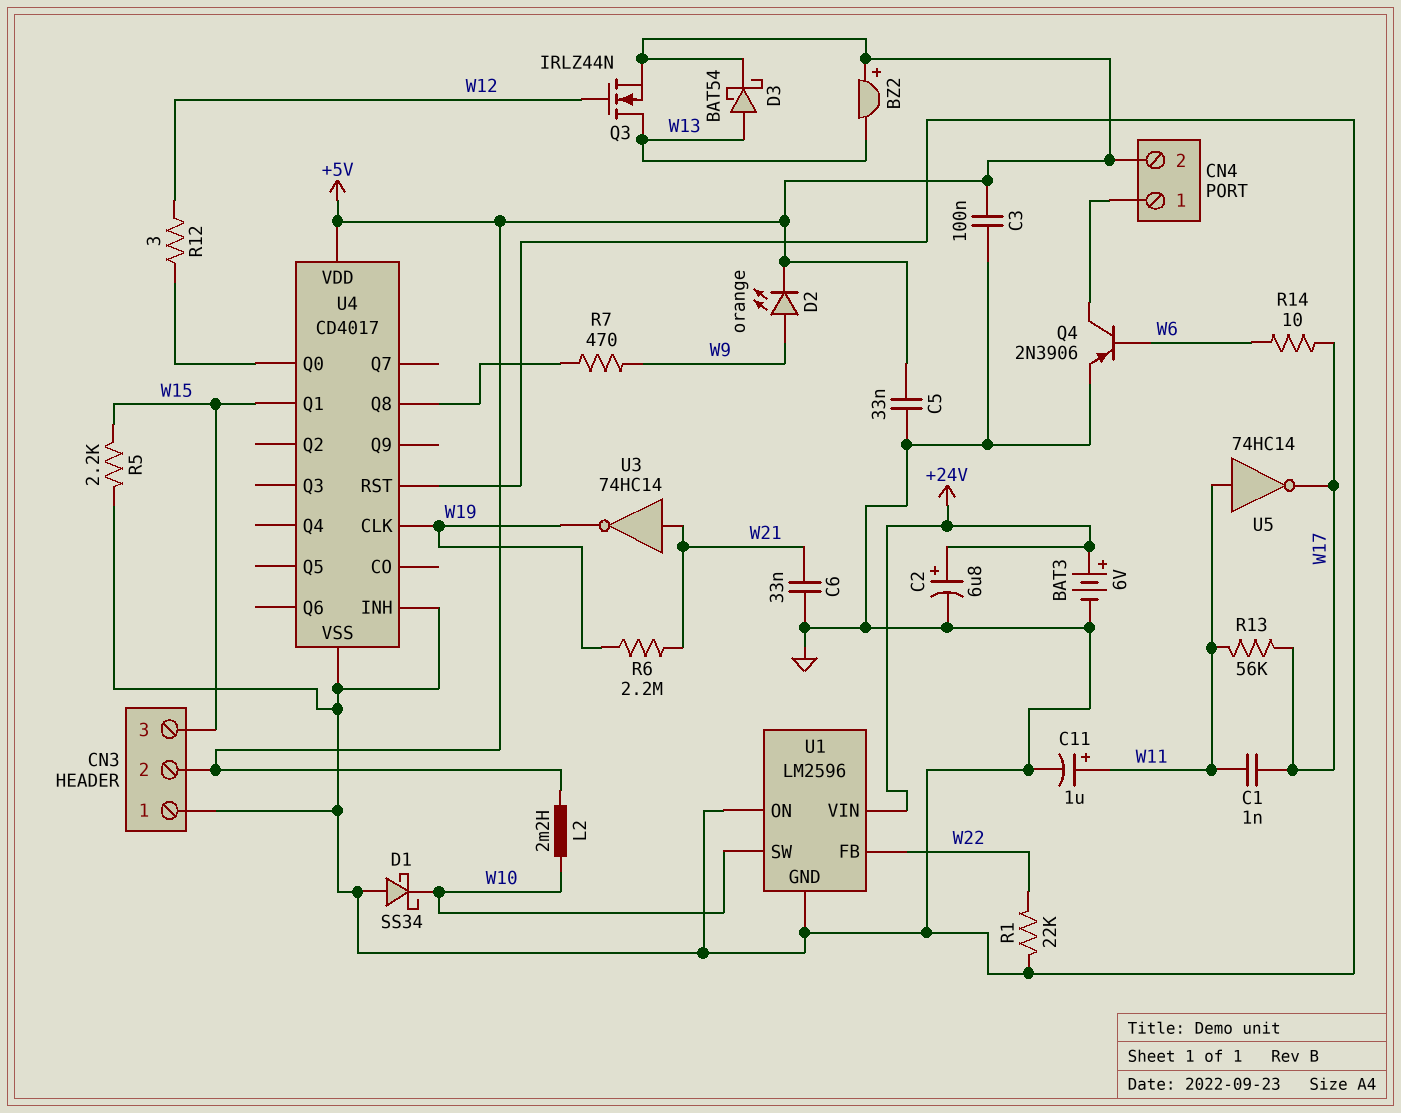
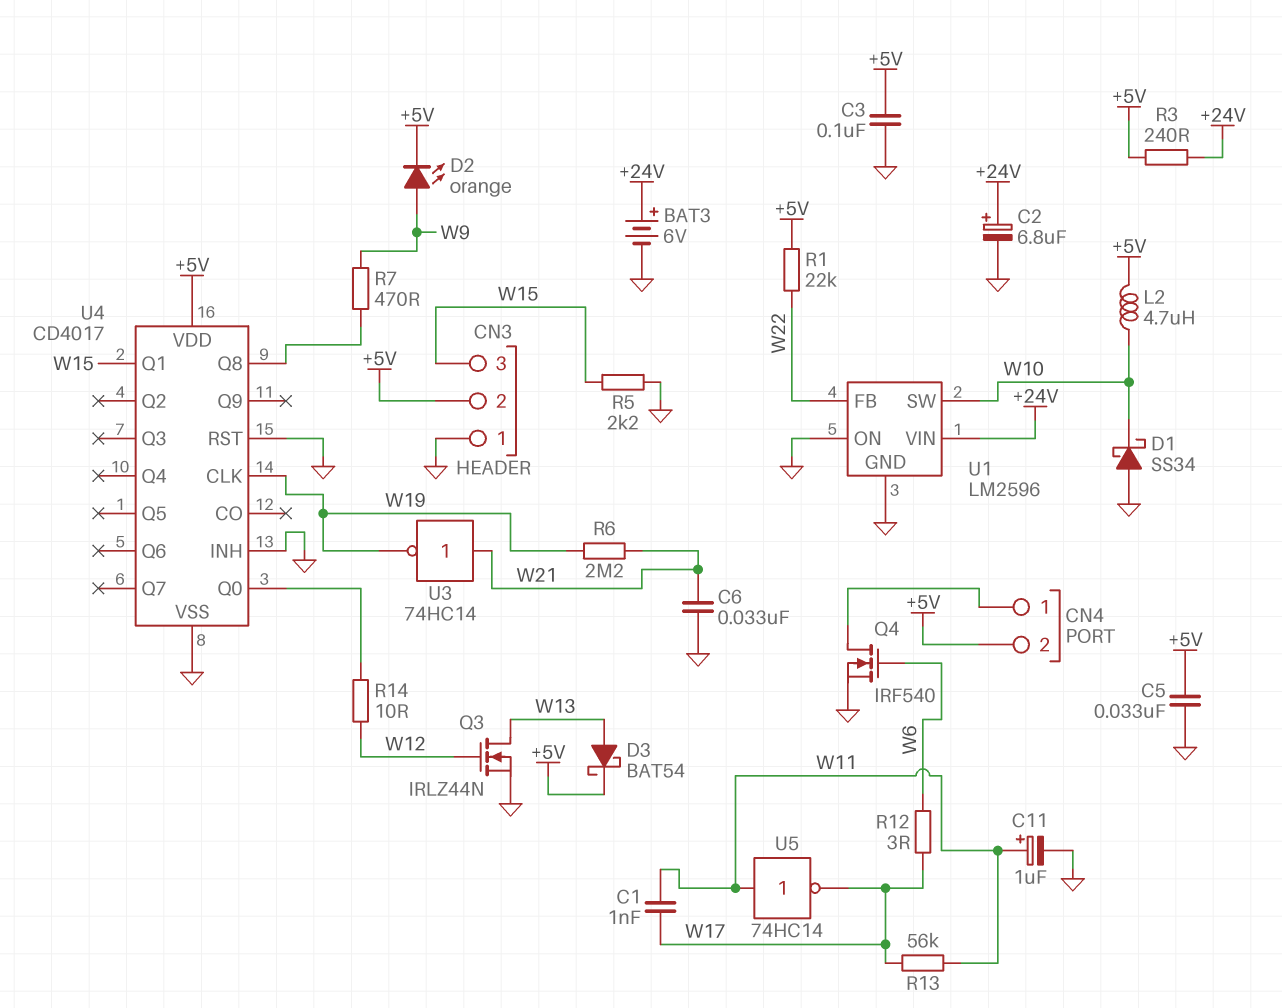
BZ2: buzzer (plus +5V, minus W13) -> none
L2: 2.2mH (+5V, W10) -> 4.7uH (+5V, W10)
Q3: NMOS IRLZ44N (G W12, D W13, S +5V) -> NMOS IRLZ44N (G W12, D W13, S GND)
Q4: PNP 2N3906 (B W6, C CN4/1, E GND) -> NMOS IRF540 (G W6, D CN4/1, S GND)
R1: 22k (GND, W22) -> 22k (+5V, W22)
R3: none -> 240 (+5V, +24V)
R12: 3 (U4/Q0, W12) -> 3 (W6, W17)
R14: 10 (W6, W17) -> 10 (U4/Q0, W12)

